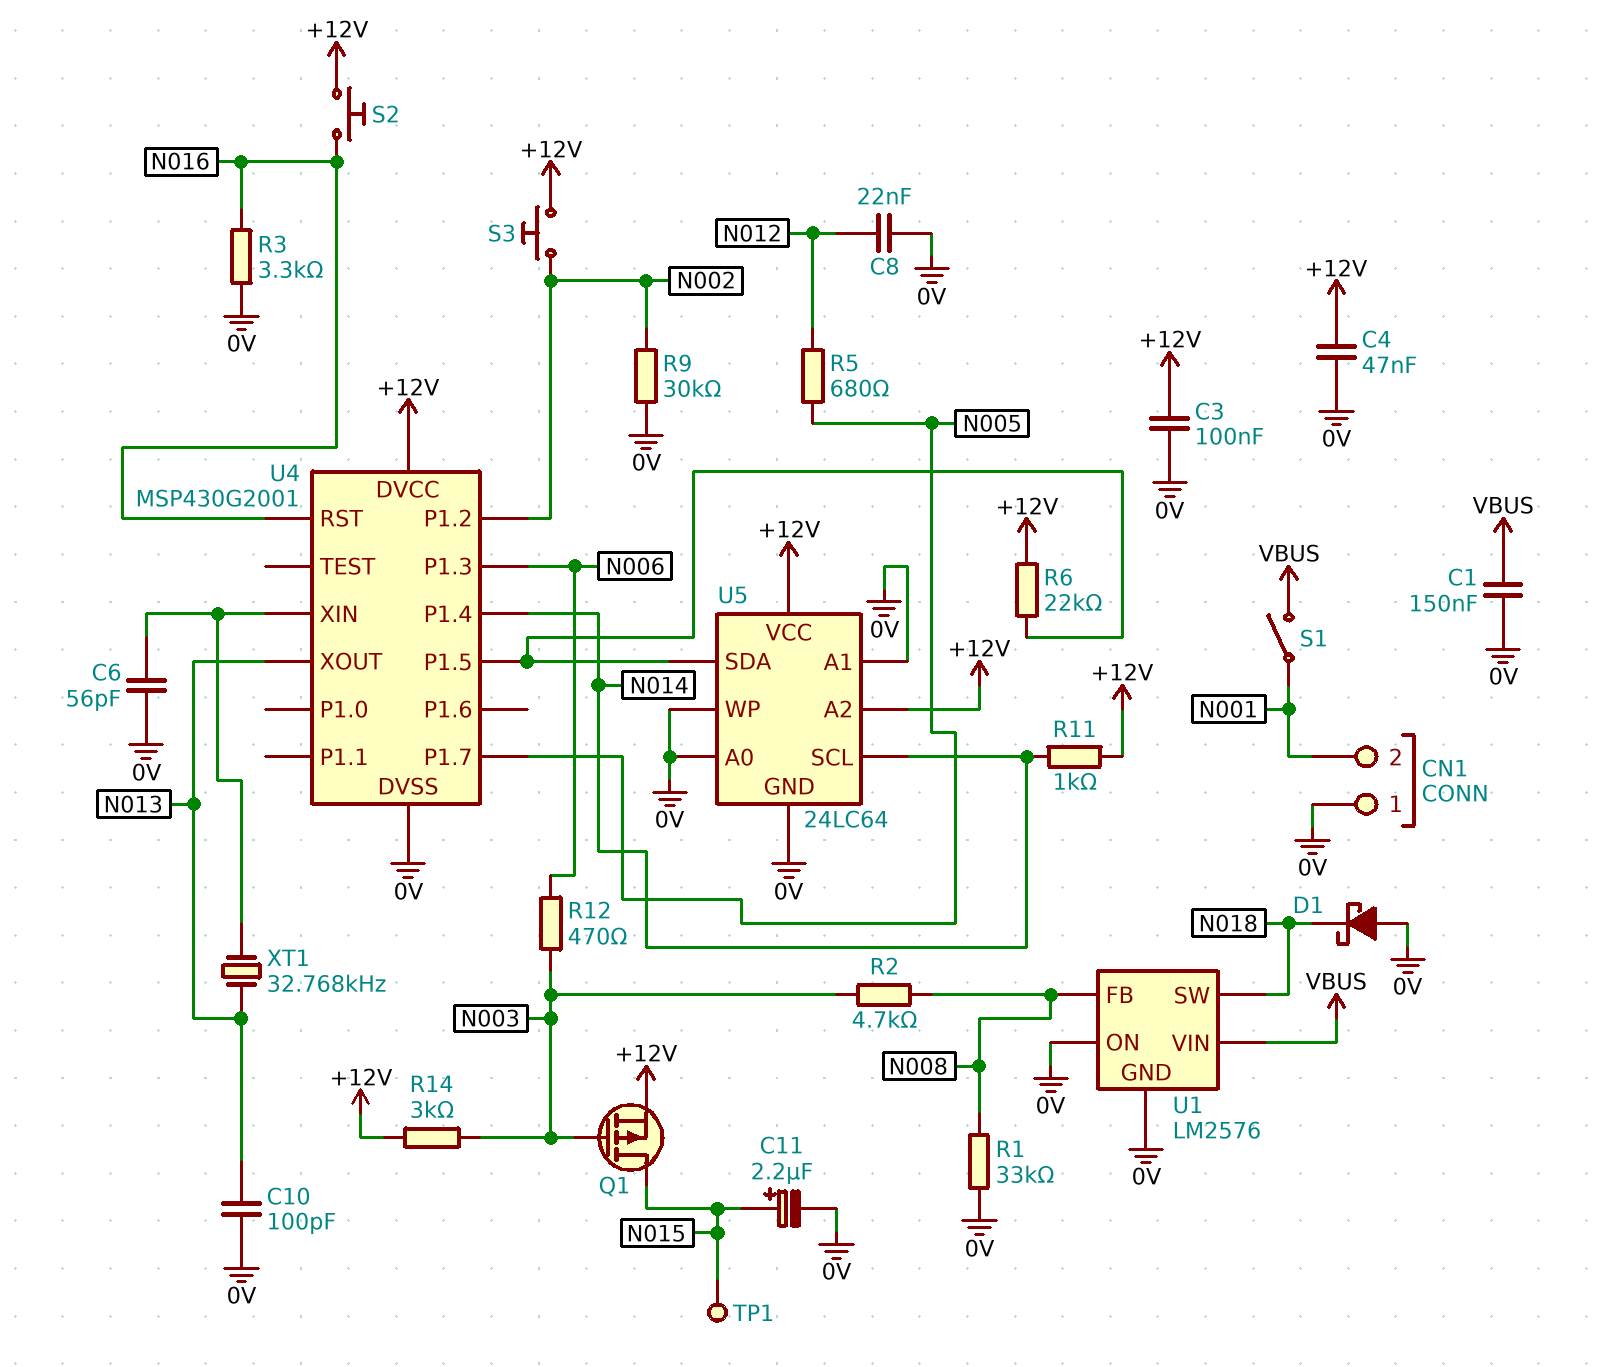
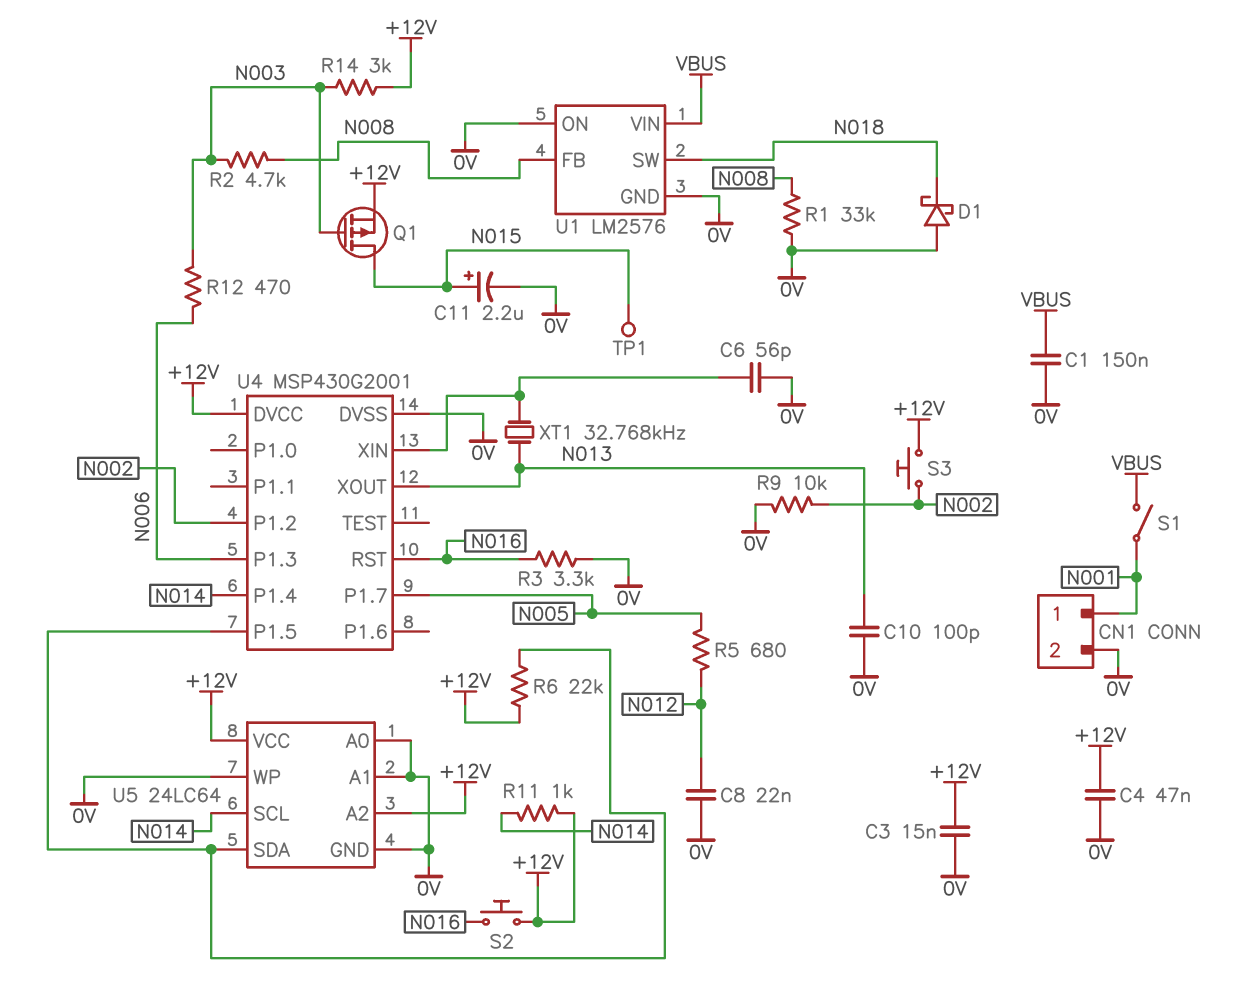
C3: 100nF (+12V, 0V) -> 15nF (+12V, 0V)
CN1 pin 1: 0V -> N001
CN1 pin 2: N001 -> 0V
R9: 30k (0V, N002) -> 10k (0V, N002)

